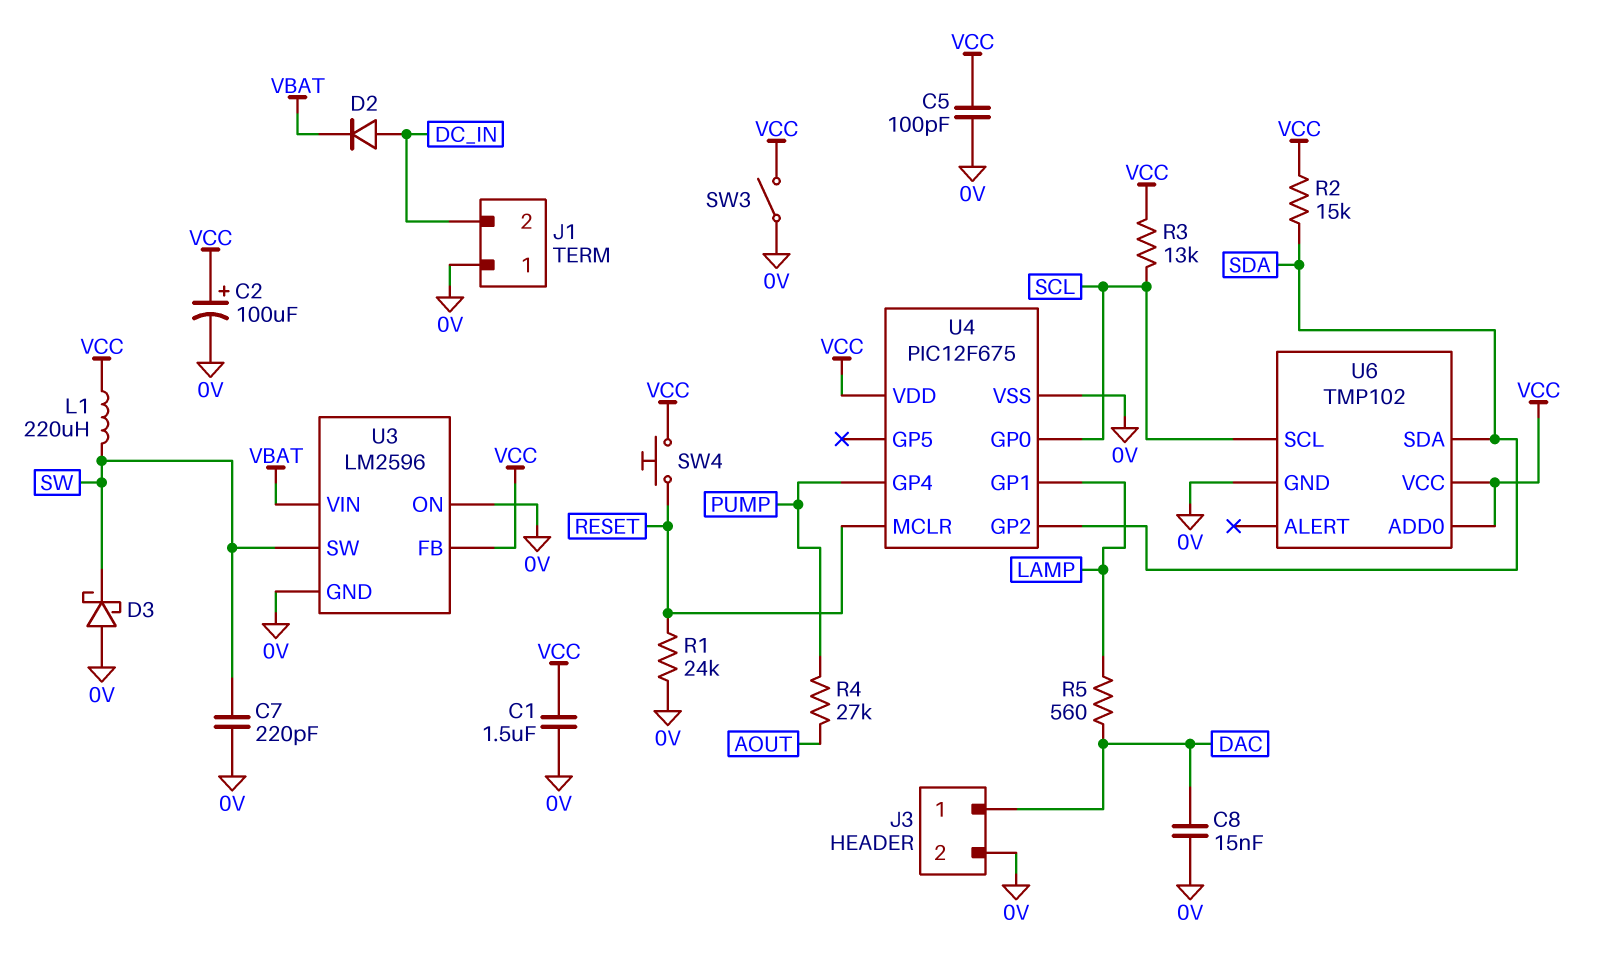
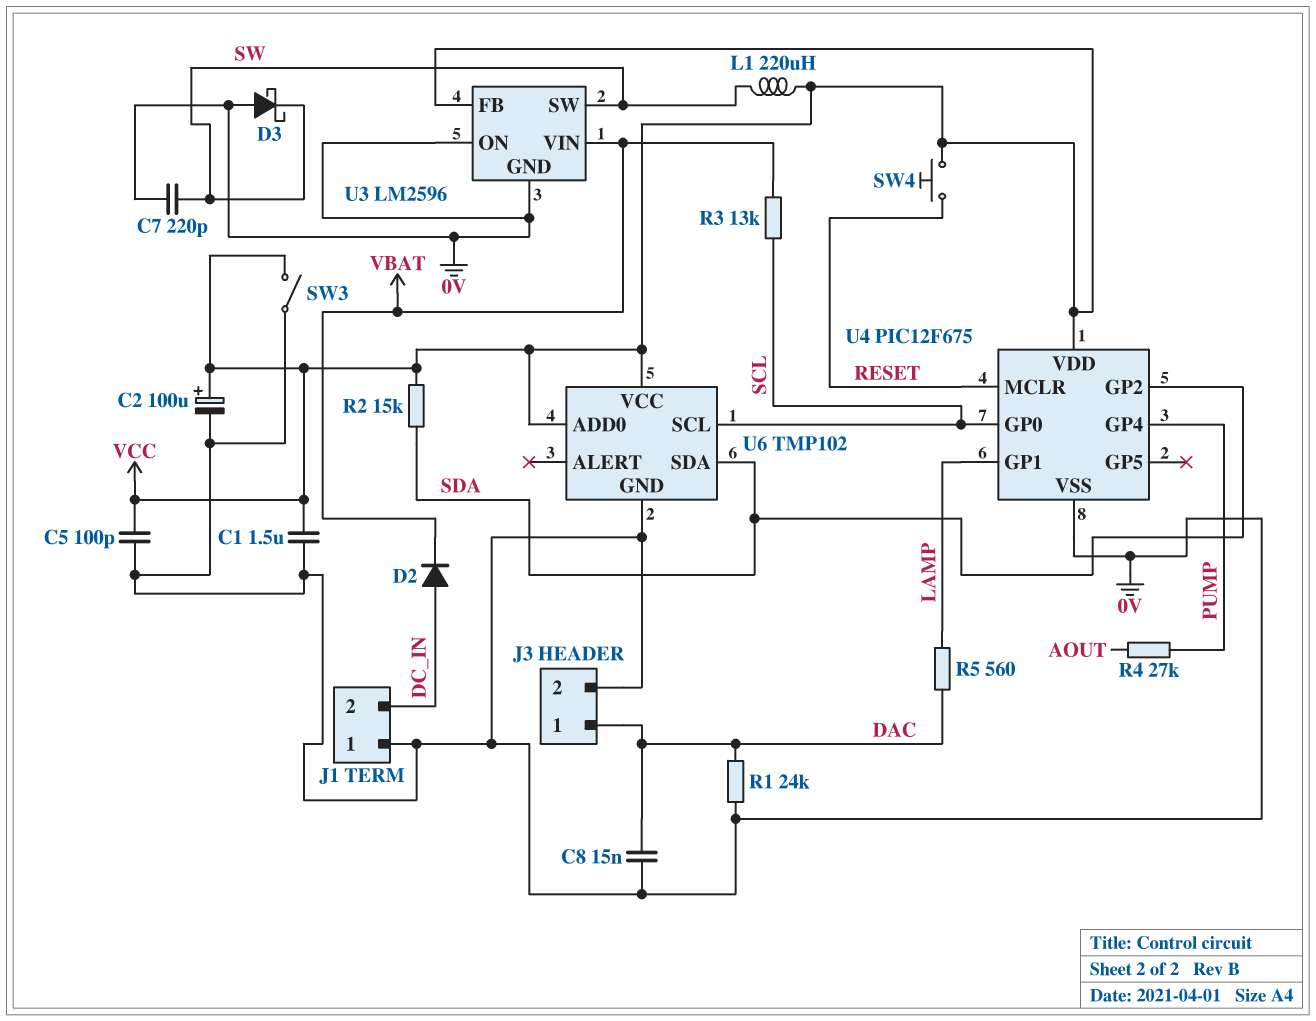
R1: 24k (0V, RESET) -> 24k (0V, DAC)
R3: 13k (SCL, VCC) -> 13k (SCL, VBAT)

